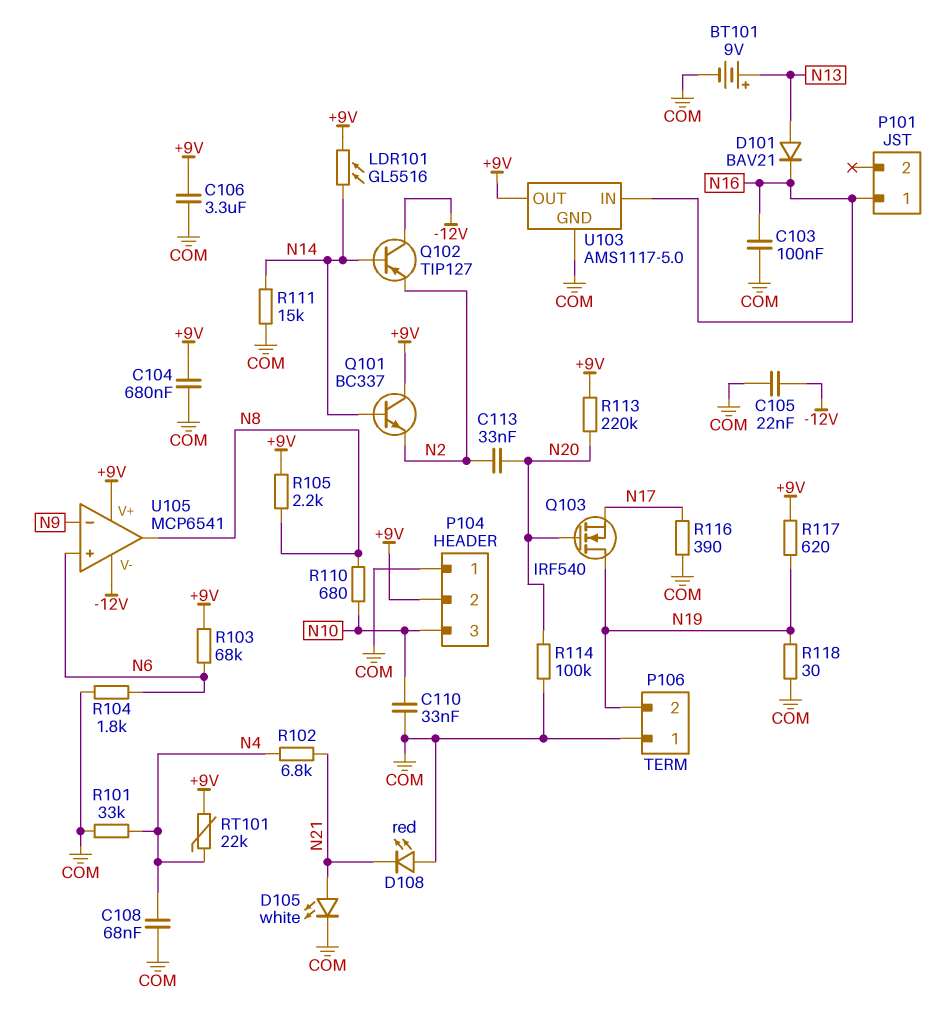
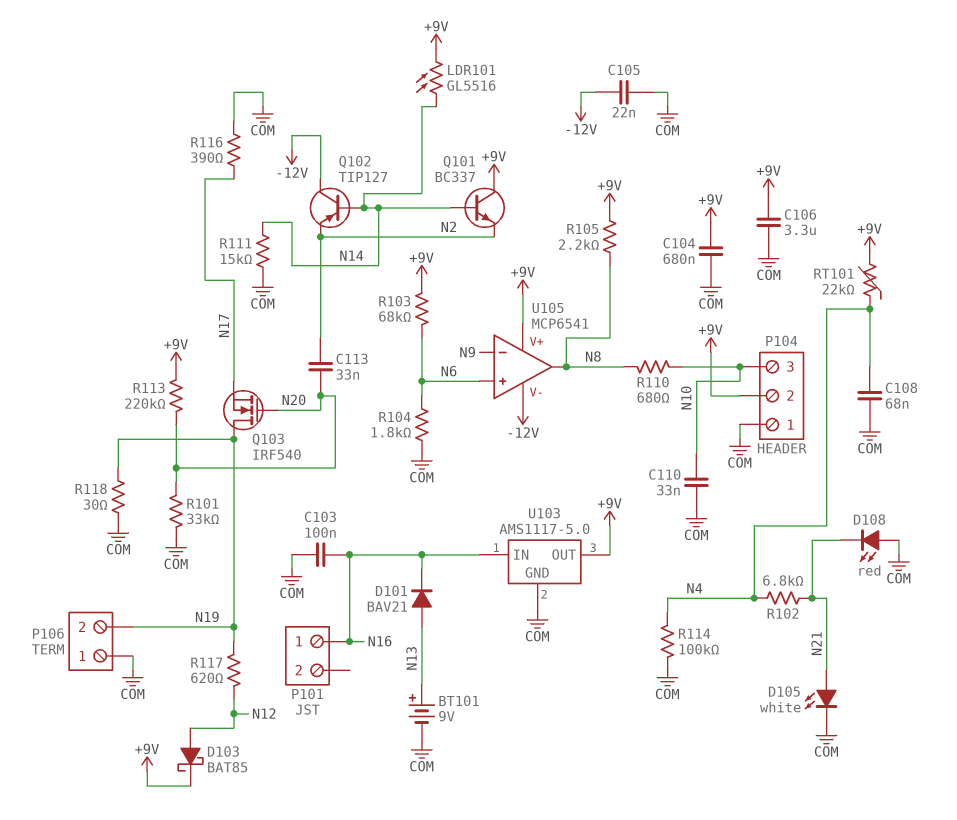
D103: none -> schottky BAT85 (A N12, K +9V)
R101: 33k (COM, N4) -> 33k (COM, N20)
R114: 100k (COM, N20) -> 100k (COM, N4)
R117: 620 (+9V, N19) -> 620 (N12, N19)

